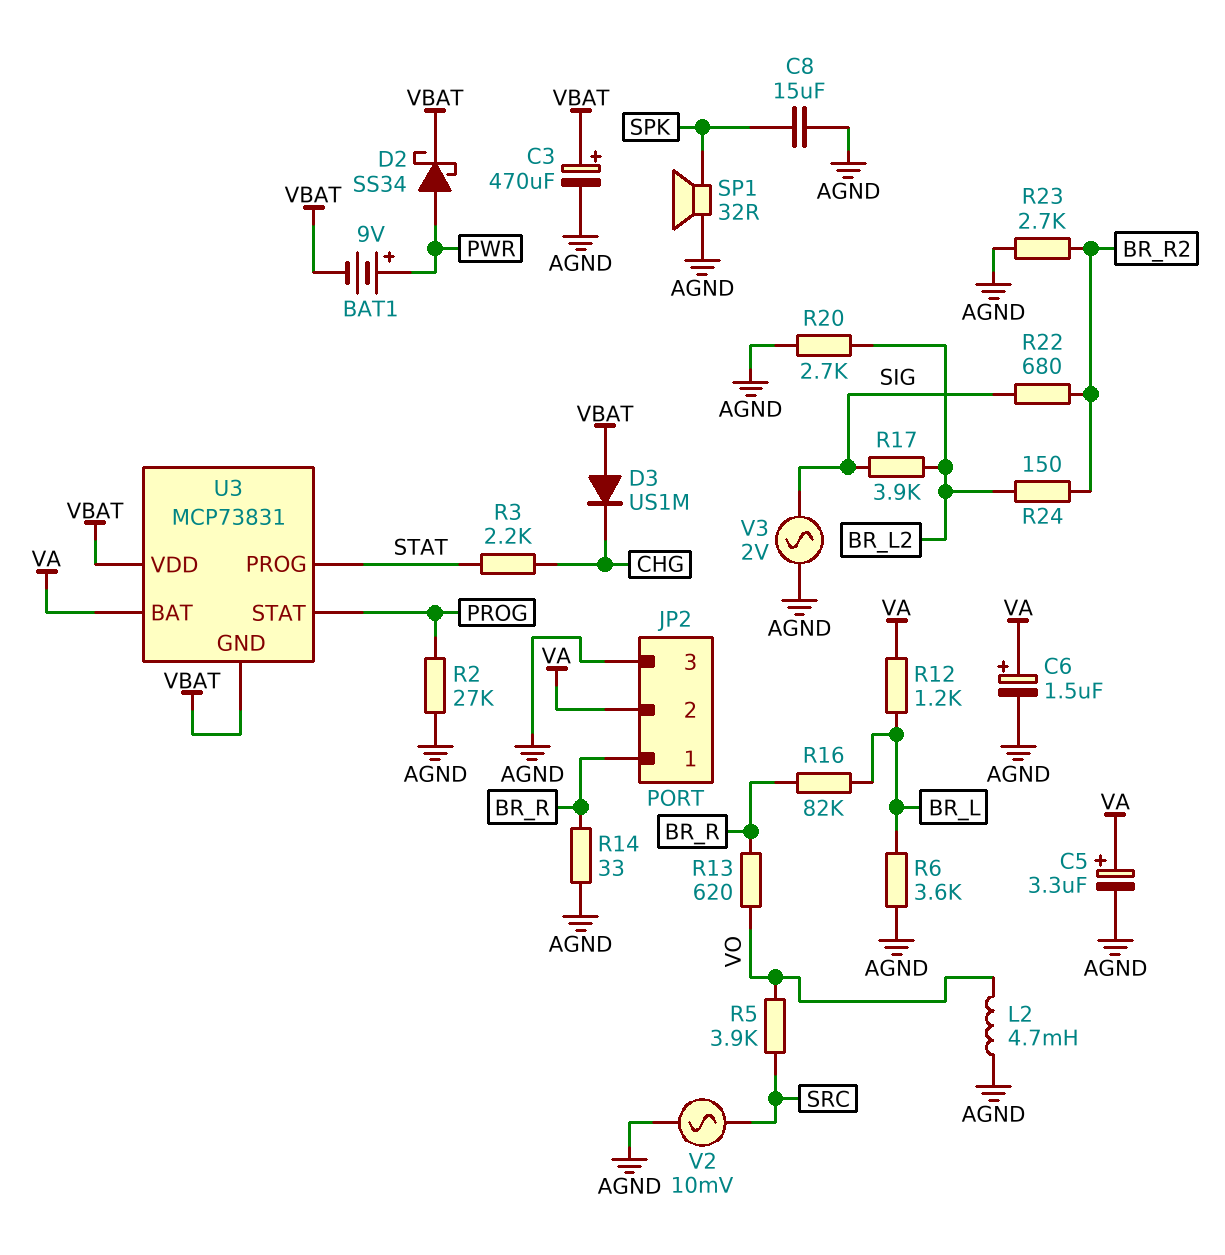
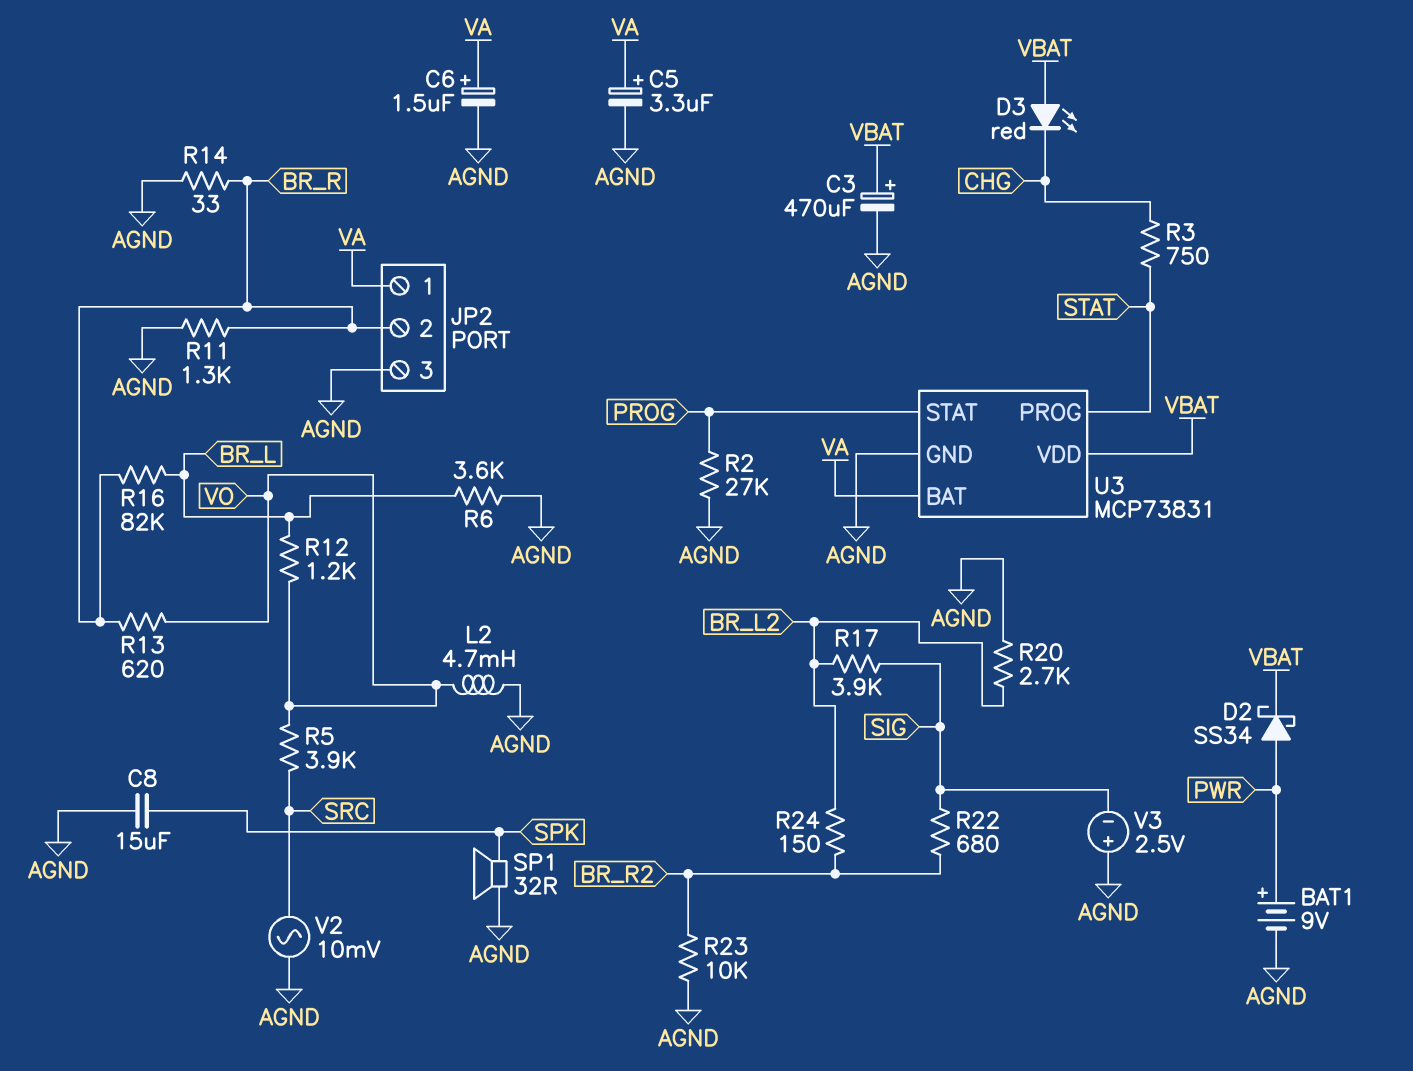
BAT1: 9V (plus PWR, minus VBAT) -> 9V (plus PWR, minus AGND)
D3: diode US1M (A VBAT, K CHG) -> LED red (A VBAT, K CHG)
JP2 pin 1: BR_R -> VA
JP2 pin 2: VA -> BR_R
R3: 2.2k (CHG, STAT) -> 750 (CHG, STAT)
R11: none -> 1.3k (AGND, BR_R)
R12: 1.2k (BR_L, VA) -> 1.2k (BR_L, VO)
R23: 2.7k (AGND, BR_R2) -> 10k (AGND, BR_R2)
U3 pin GND: VBAT -> AGND
V3: AC 2V (AGND, SIG) -> 2.5V (plus AGND, minus SIG)

